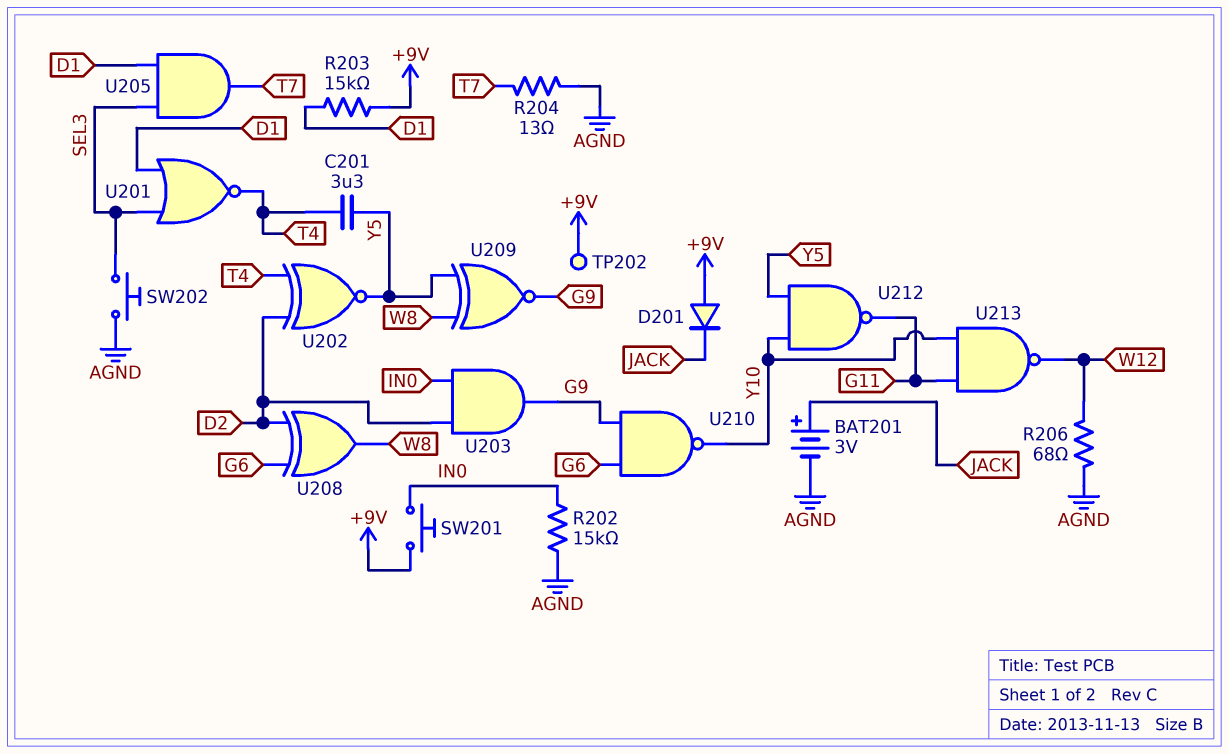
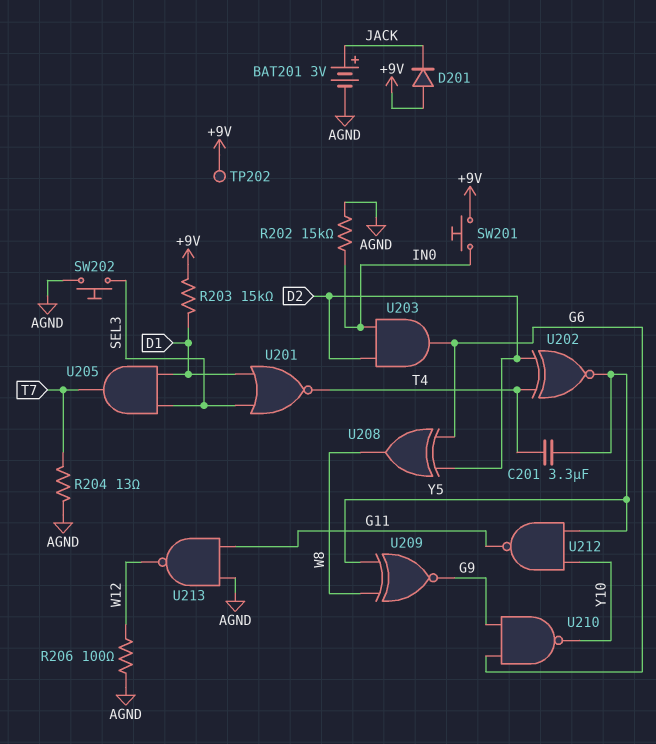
R206: 68 (AGND, W12) -> 100 (AGND, W12)
U203: AND (in D2, in IN0, out G9) -> AND (in D2, in IN0, out G6)
U213: NAND (in G11, in Y10, out W12) -> NAND (in AGND, in G11, out W12)

